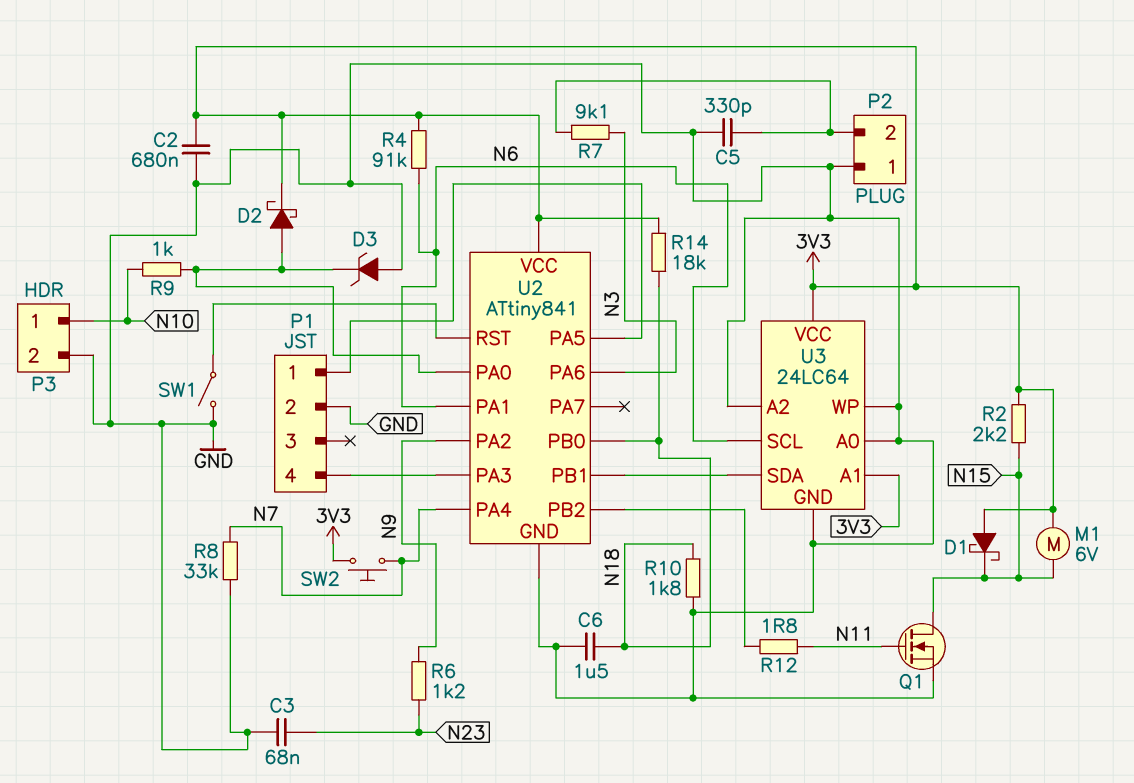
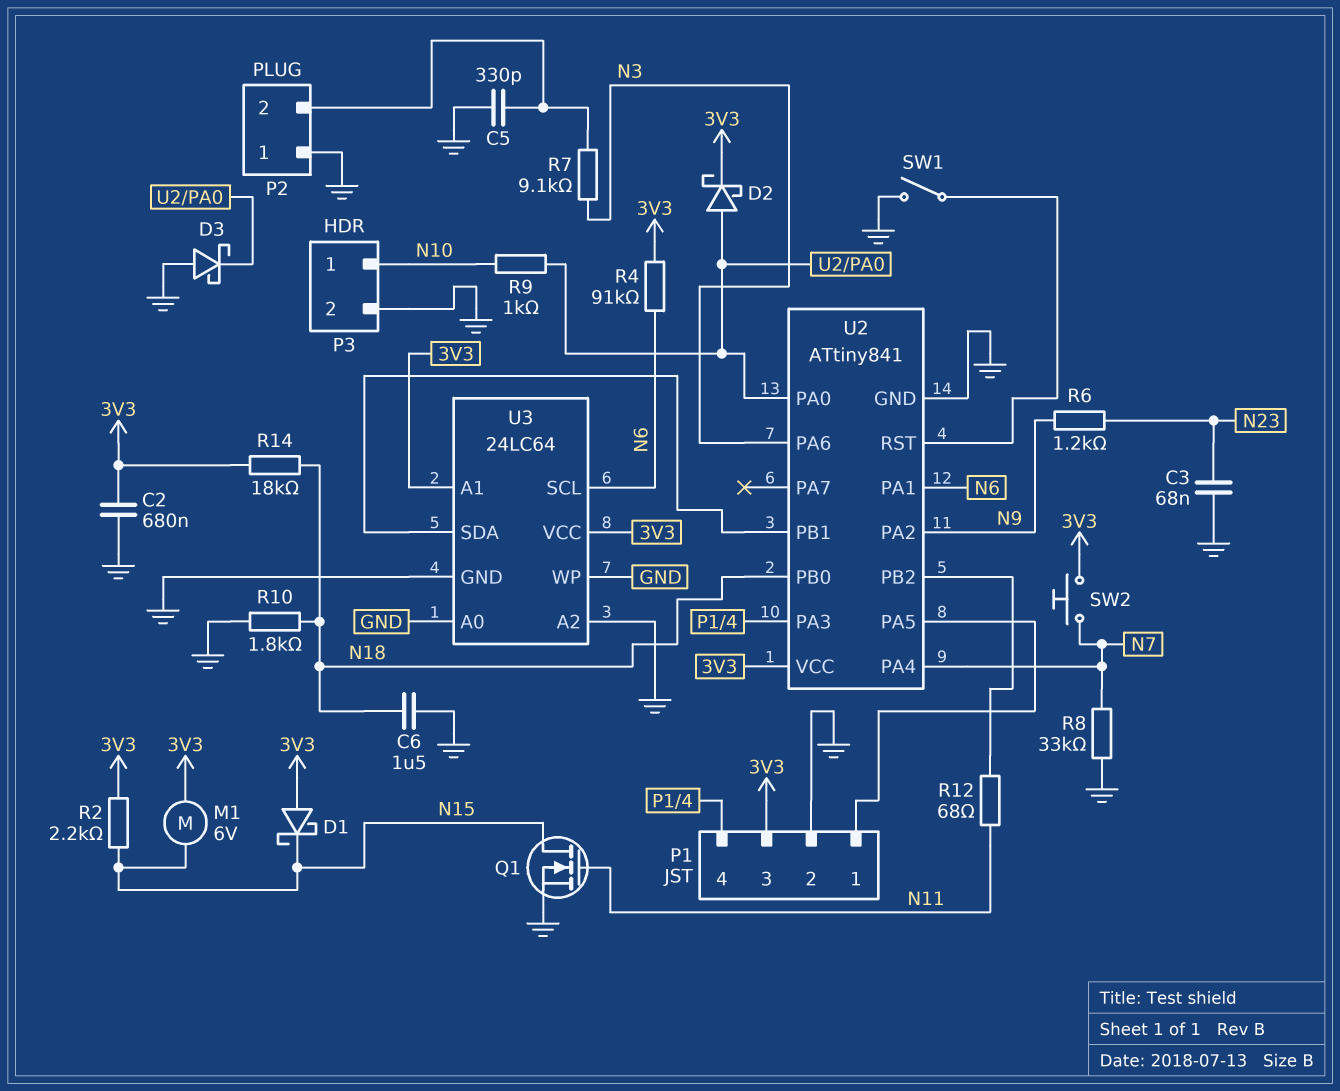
D3: zener (A GND, K U2/PA0) -> schottky (A GND, K U2/PA0)
P1 pin 3: none -> 3V3
R12: 1.8 (N11, U2/PB2) -> 68 (N11, U2/PB2)

